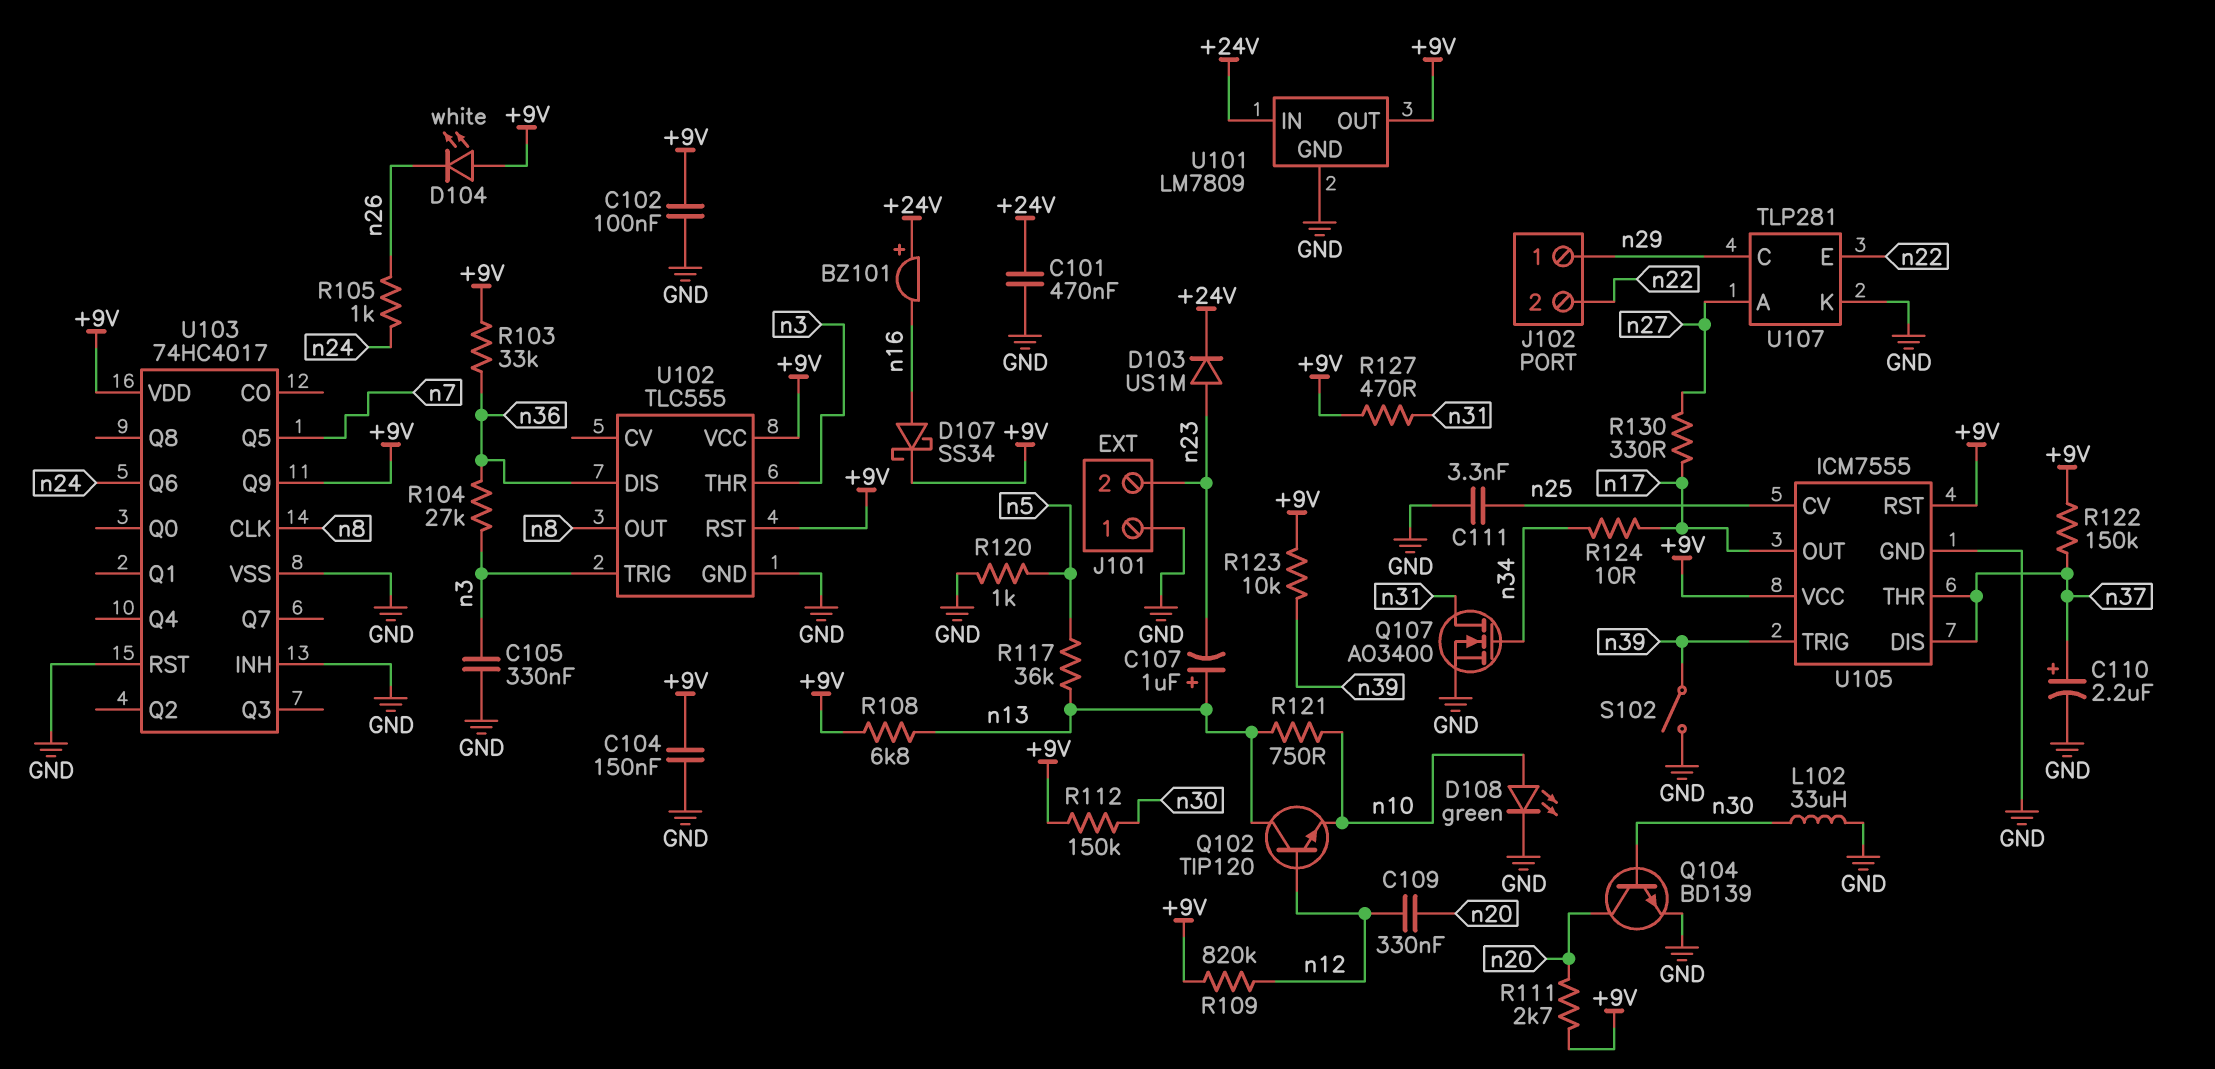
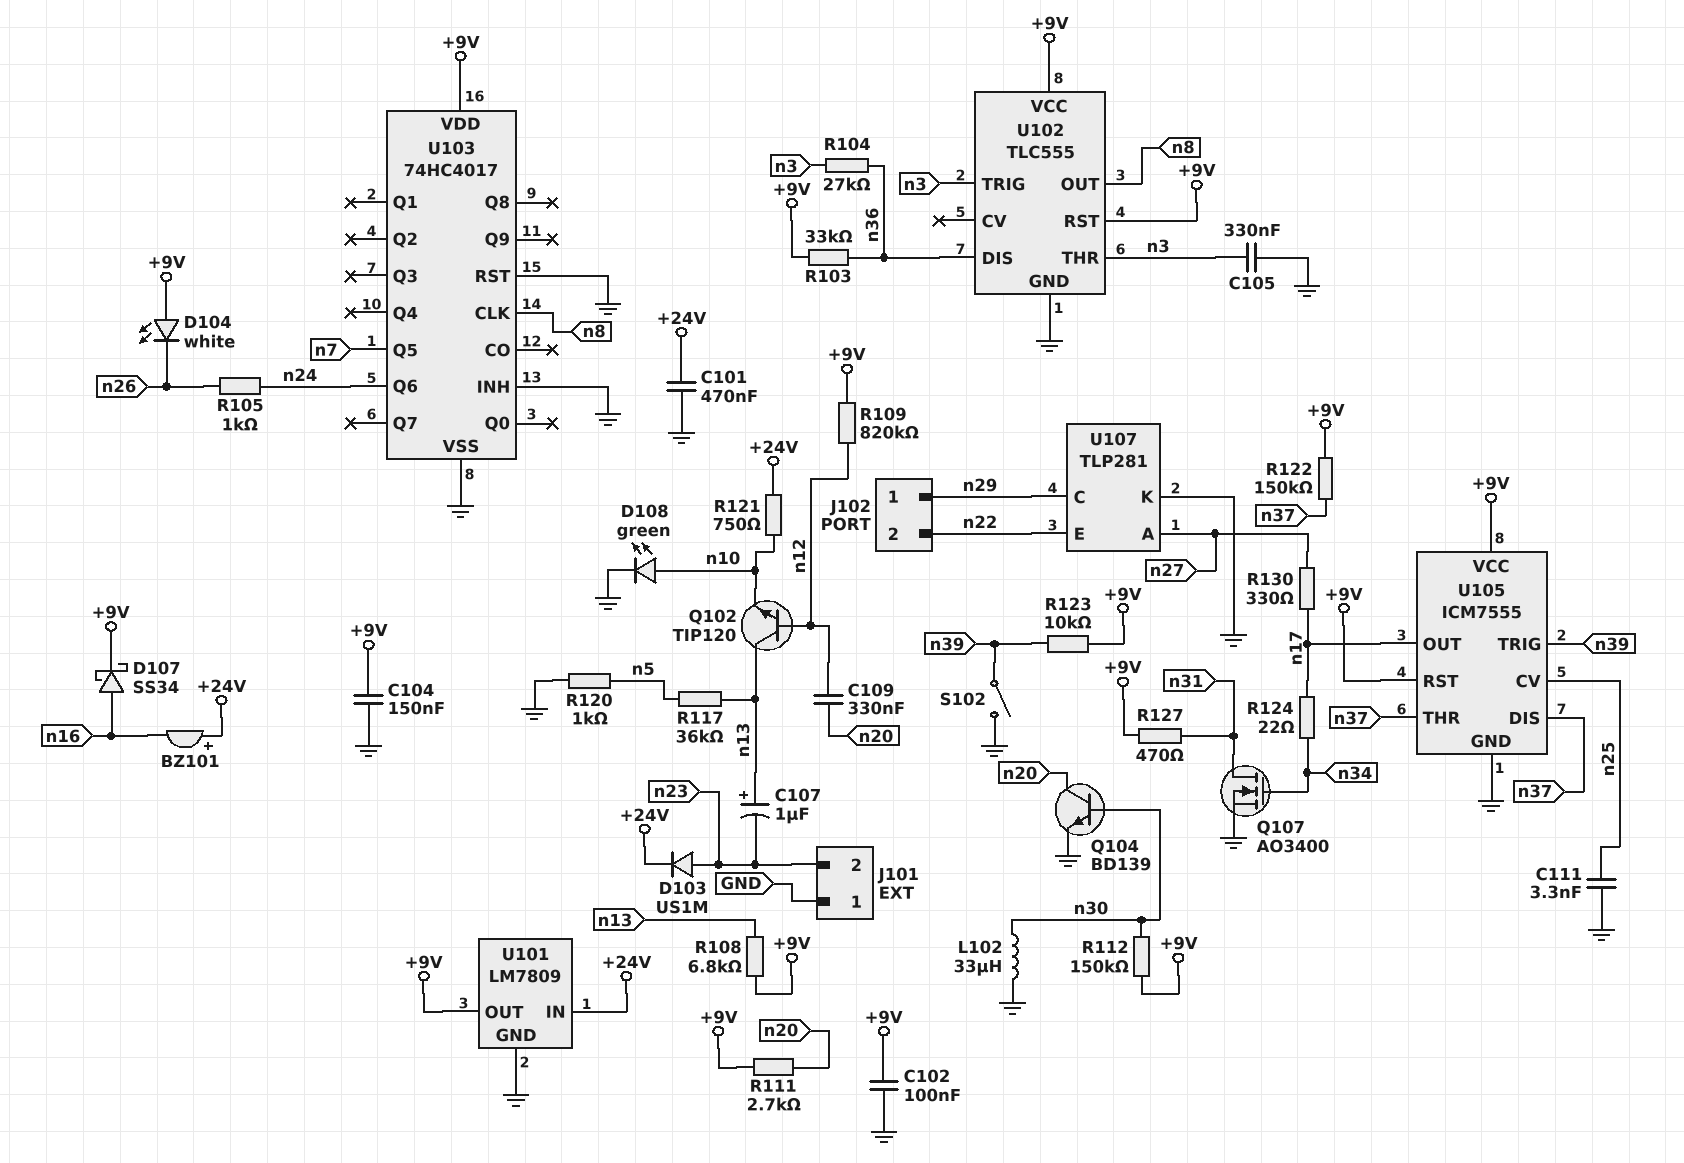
C110: 2.2uF (plus n37, minus GND) -> none
R121: 750 (n10, n13) -> 750 (+24V, n10)
R124: 10 (n17, n34) -> 22 (n17, n34)
U103 pin Q9: +9V -> none

